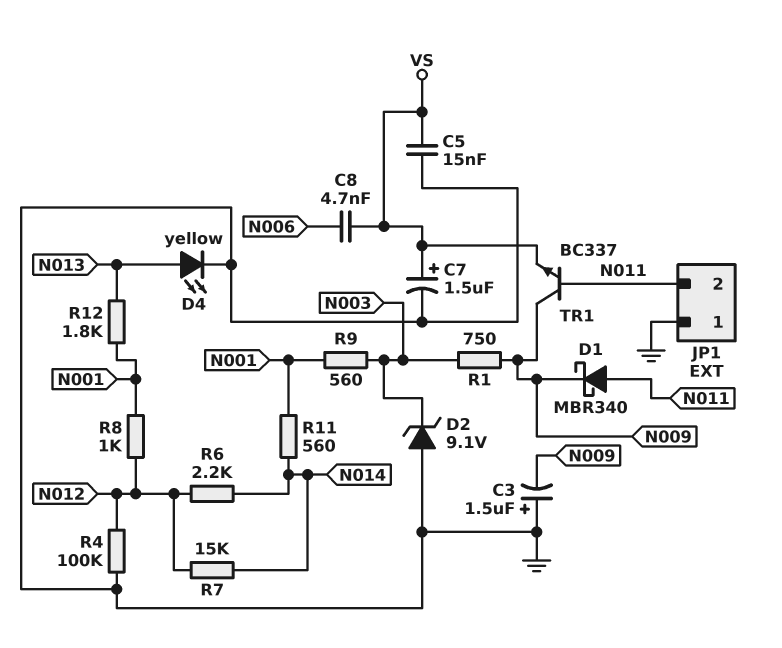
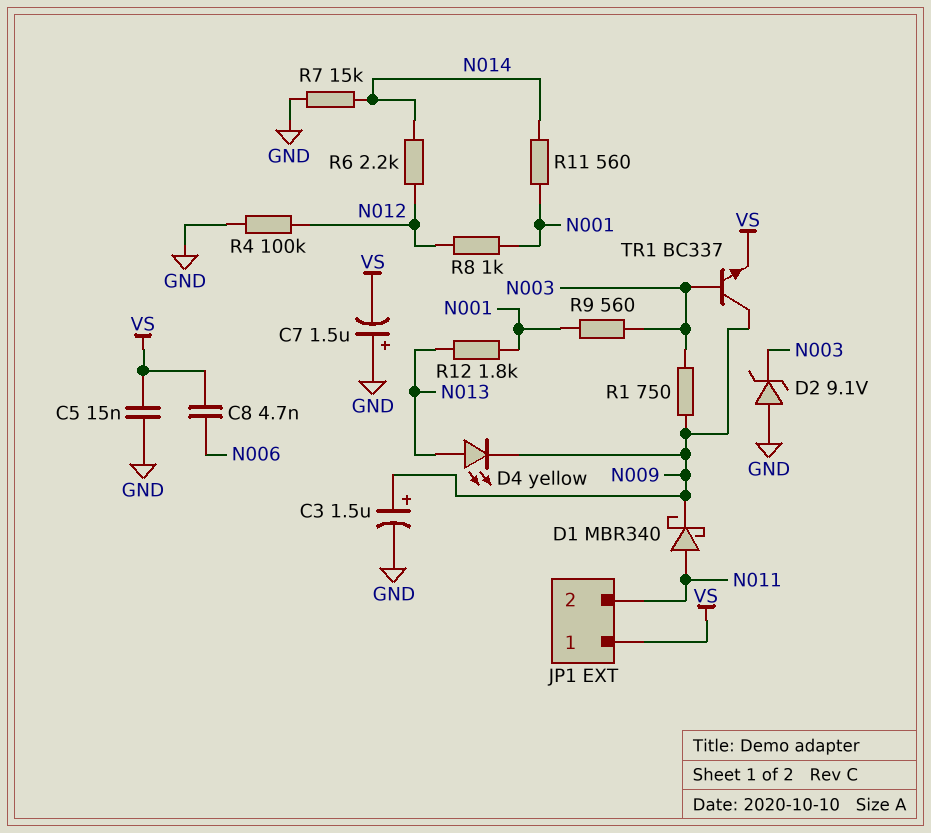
C3: 1.5uF (plus GND, minus N009) -> 1.5uF (plus N009, minus GND)
C7: 1.5uF (plus VS, minus GND) -> 1.5uF (plus GND, minus VS)
D4: LED yellow (A N013, K GND) -> LED yellow (A N013, K N009)
JP1 pin 1: GND -> VS
R7: 15k (N012, N014) -> 15k (GND, N014)
TR1: NPN BC337 (B N011, C N009, E VS) -> NPN BC337 (B N003, C N009, E VS)

